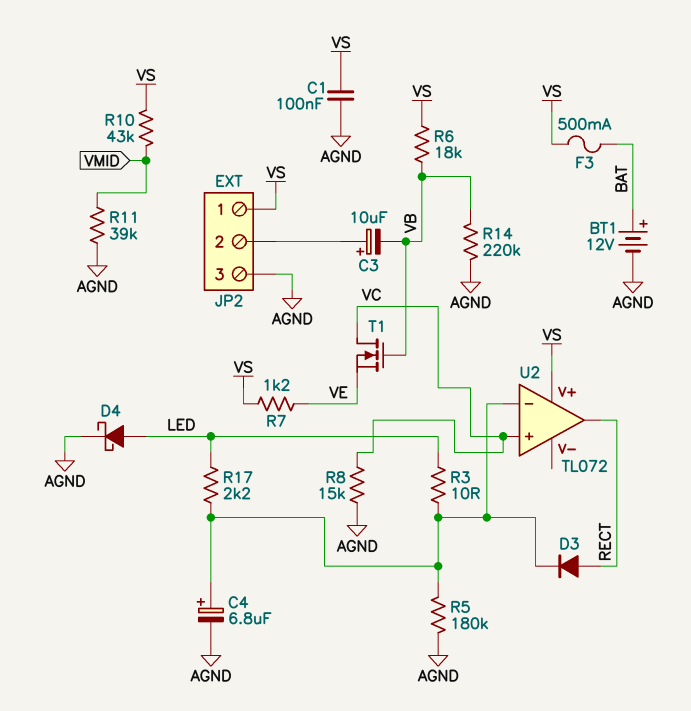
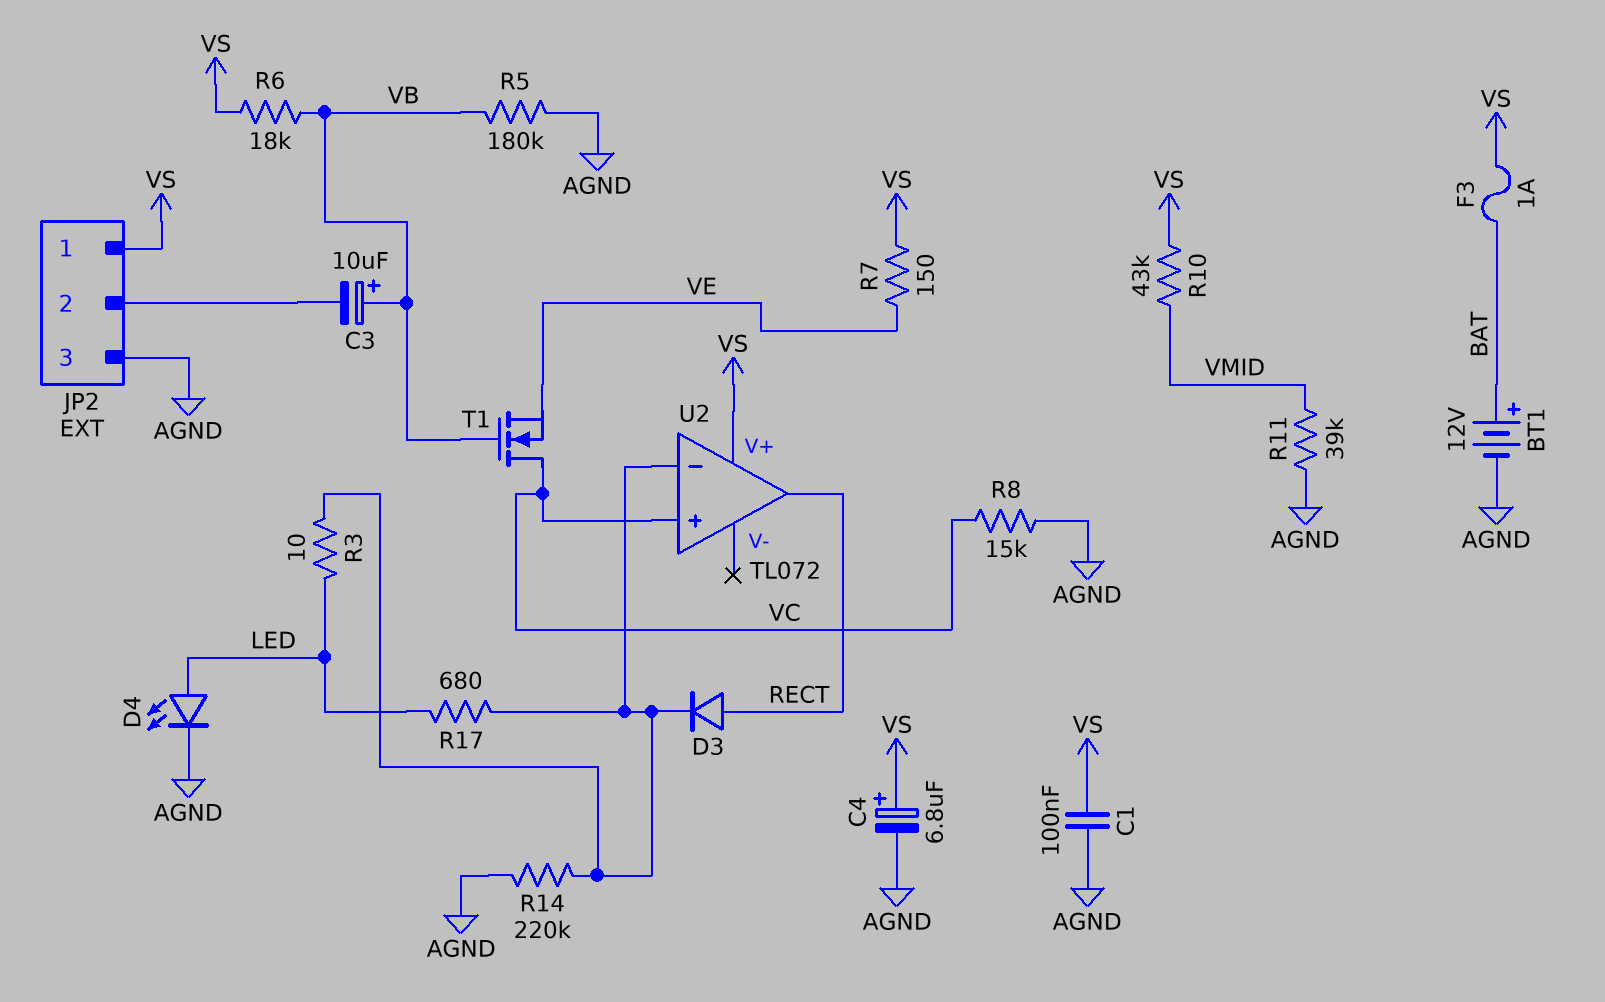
C3: 10uF (plus JP2/2, minus VB) -> 10uF (plus VB, minus JP2/2)
C4: 6.8uF (plus U2/in-, minus AGND) -> 6.8uF (plus VS, minus AGND)
D4: schottky (A LED, K AGND) -> LED (A LED, K AGND)
F3: 500mA (BAT, VS) -> 1A (BAT, VS)
R5: 180k (AGND, U2/in-) -> 180k (AGND, VB)
R7: 1.2k (VE, VS) -> 150 (VE, VS)
R14: 220k (AGND, VB) -> 220k (AGND, U2/in-)
R17: 2.2k (LED, U2/in-) -> 680 (LED, U2/in-)

